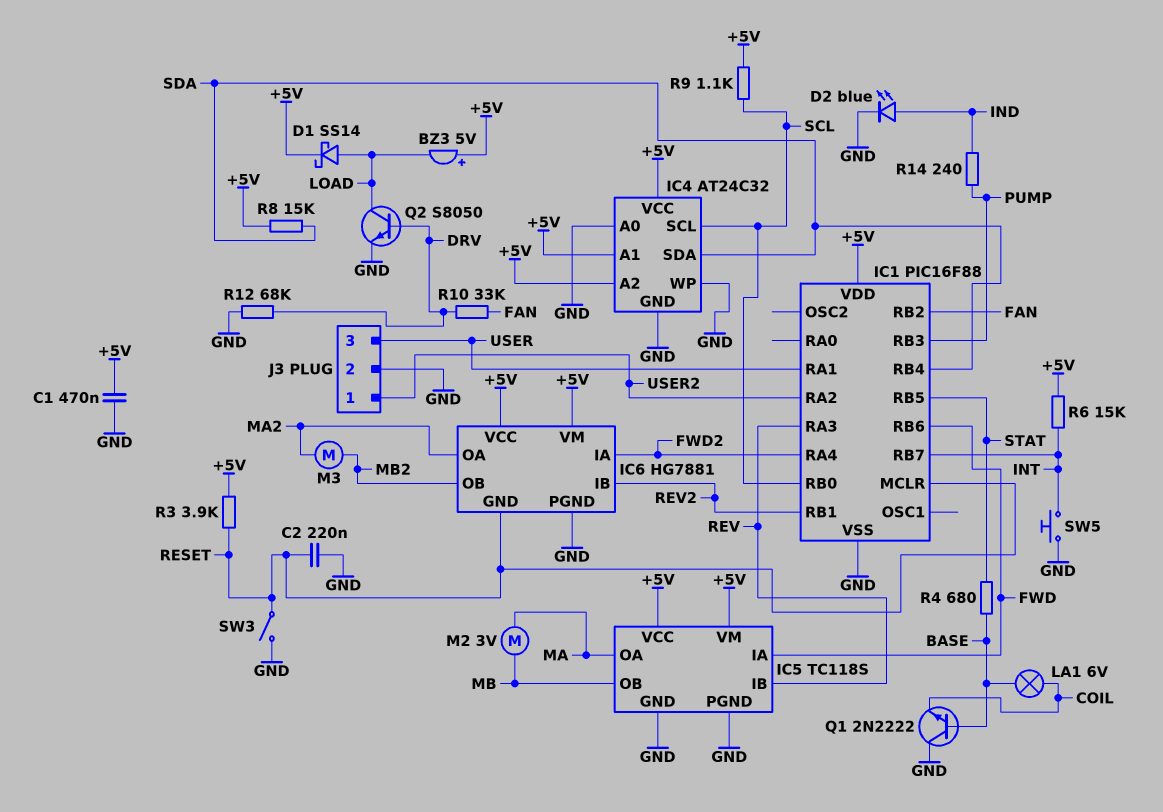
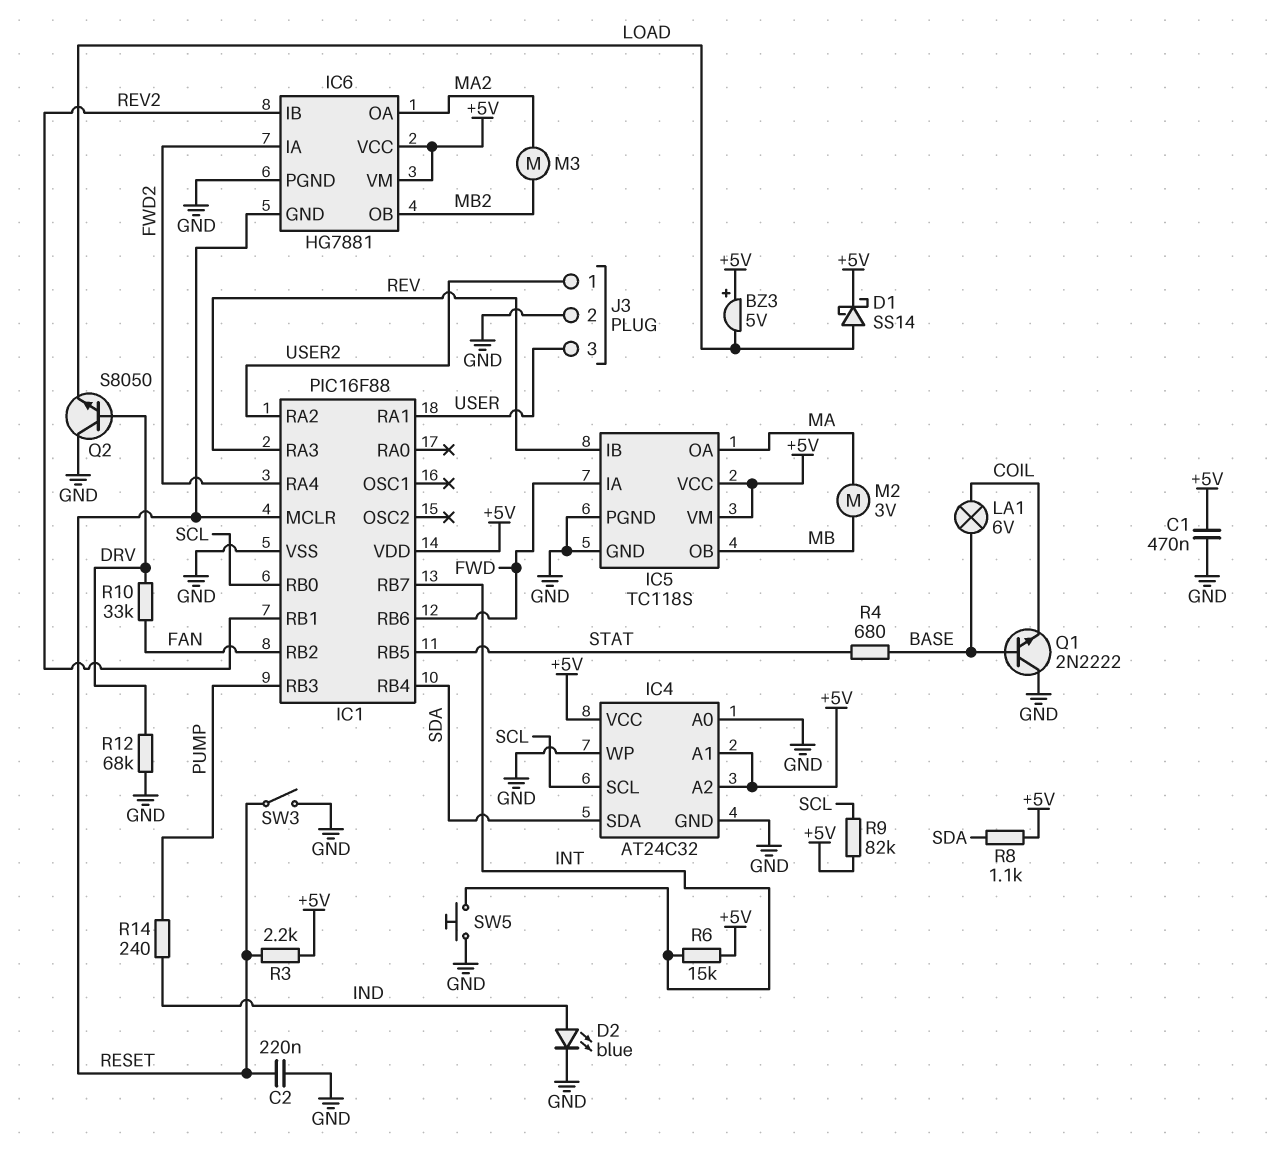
Q2: NPN S8050 (B DRV, C LOAD, E GND) -> NPN S8050 (B DRV, C GND, E LOAD)
R3: 3.9k (+5V, RESET) -> 2.2k (+5V, RESET)
R8: 15k (+5V, SDA) -> 1.1k (+5V, SDA)
R9: 1.1k (+5V, SCL) -> 82k (+5V, SCL)

